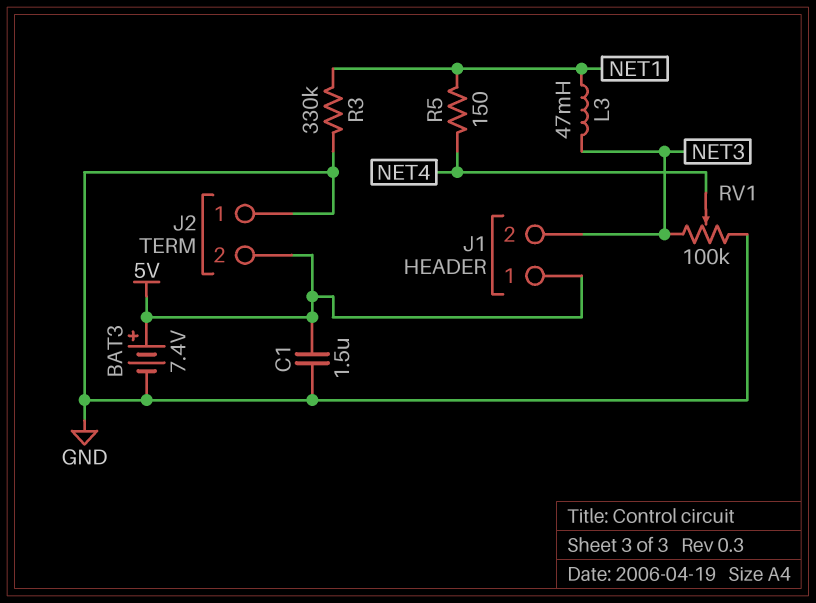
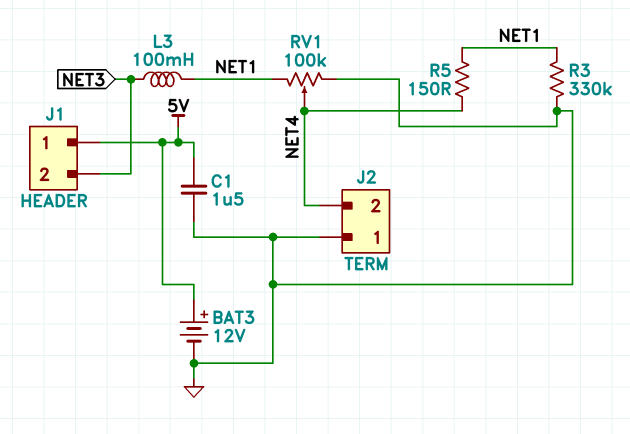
BAT3: 7.4V (plus 5V, minus GND) -> 12V (plus 5V, minus GND)
J2 pin 2: 5V -> NET4
L3: 47mH (NET1, NET3) -> 100mH (NET1, NET3)
RV1: 100k (GND, NET3, wiper NET4) -> 100k (GND, NET1, wiper NET4)

